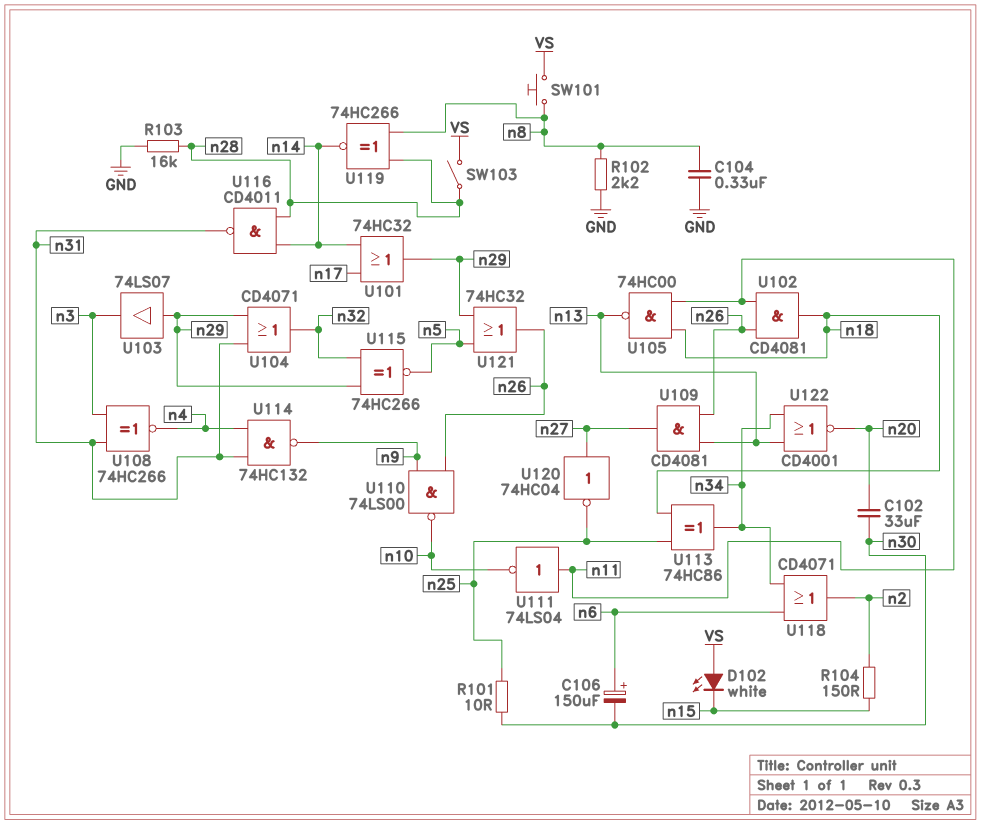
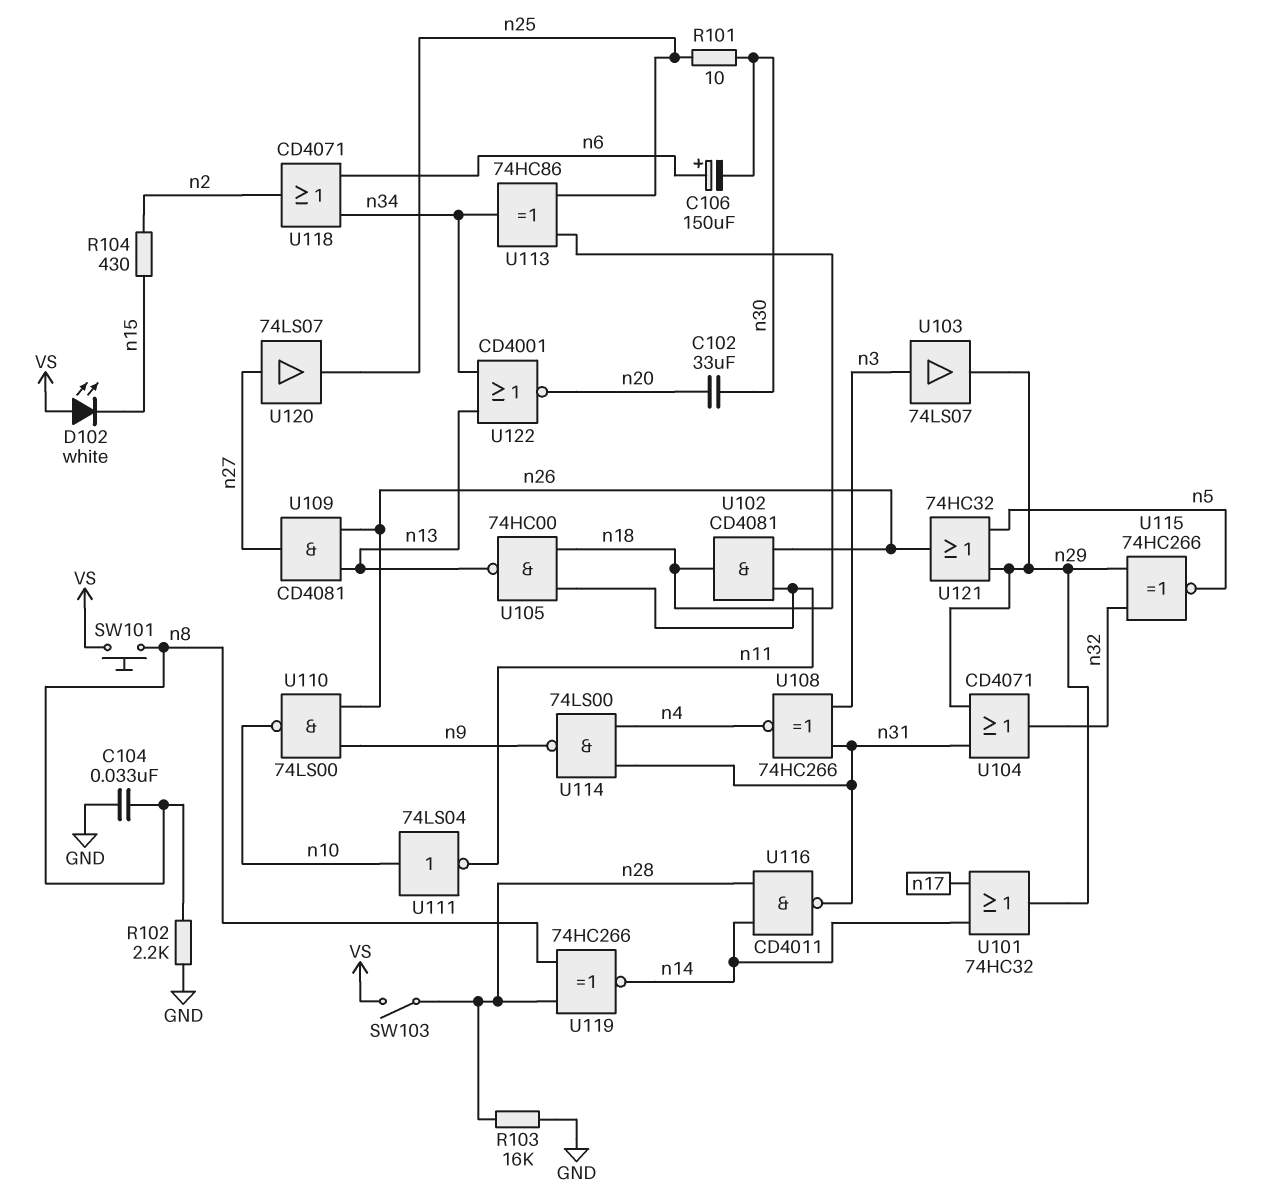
C104: 330nF (GND, n8) -> 33nF (GND, n8)
R104: 150 (n2, n15) -> 430 (n2, n15)
U103: buffer 74LS07 (in n29, out n3) -> buffer 74LS07 (in n3, out n29)
U111: NOT 74LS04 (in n11, out n10) -> NOT 74LS04 (in n10, out n11)
U114: NAND 74HC132 (in n4, in n31, out n9) -> NAND 74LS00 (in n4, in n31, out n9)
U120: NOT 74HC04 (in n27, out n25) -> buffer 74LS07 (in n27, out n25)

